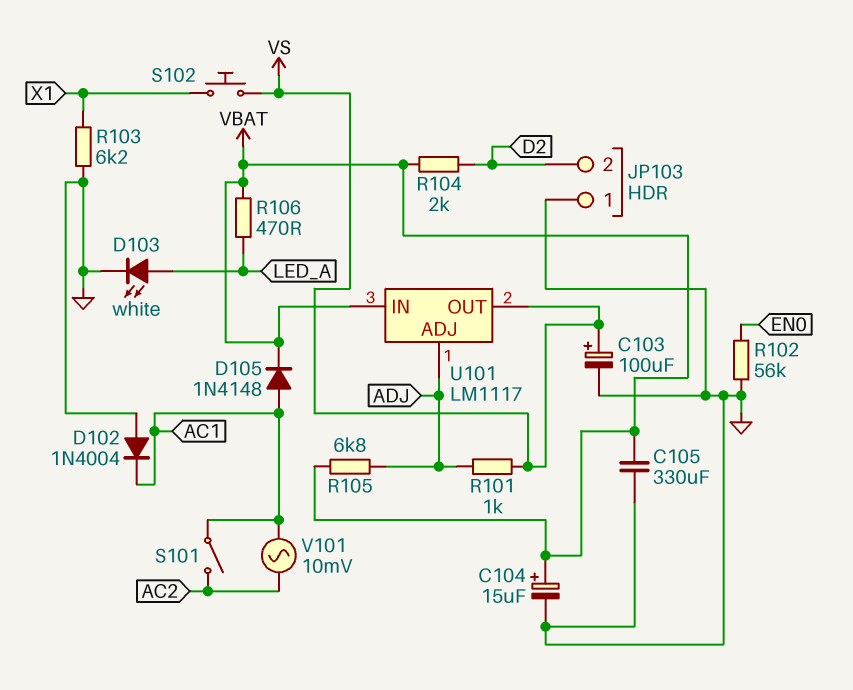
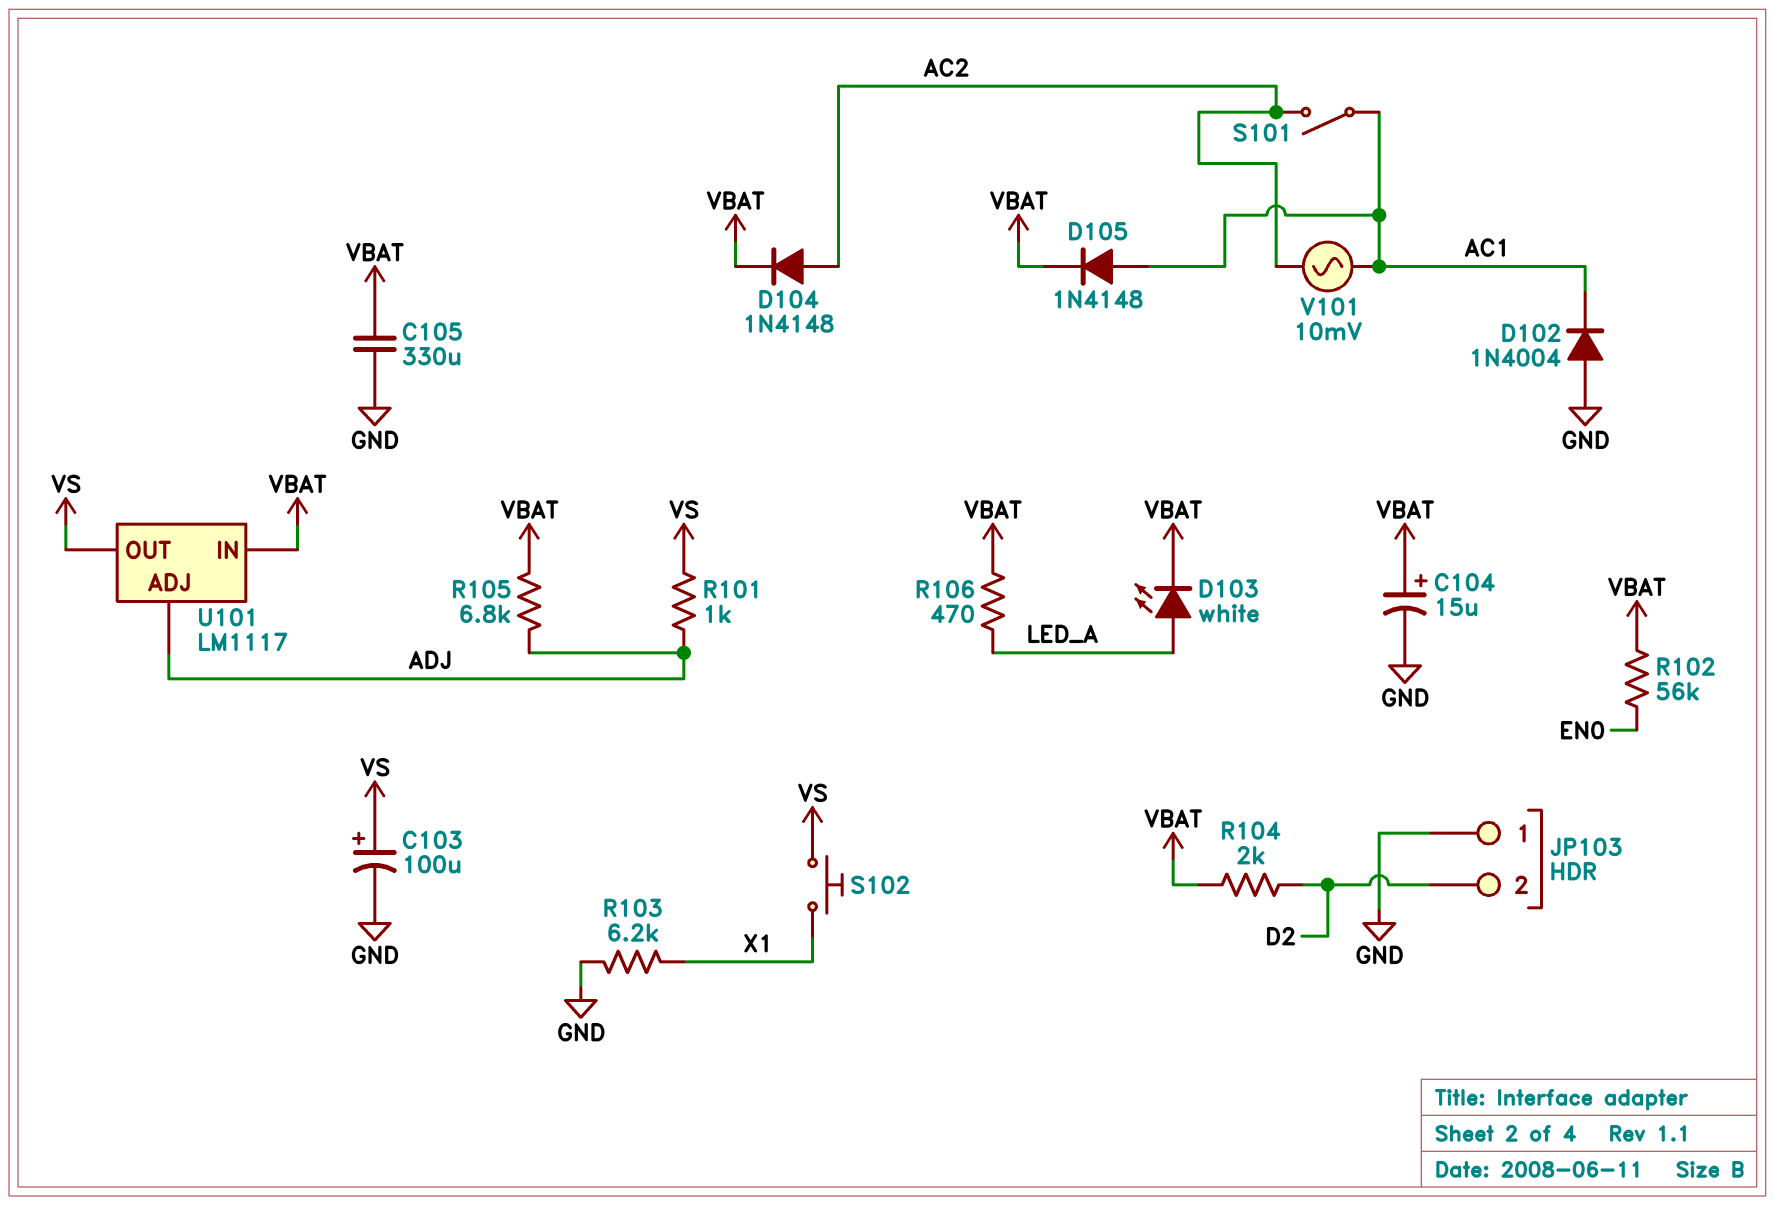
D103: LED white (A LED_A, K GND) -> LED white (A LED_A, K VBAT)
D104: none -> diode 1N4148 (A AC2, K VBAT)
R102: 56k (EN0, GND) -> 56k (EN0, VBAT)

